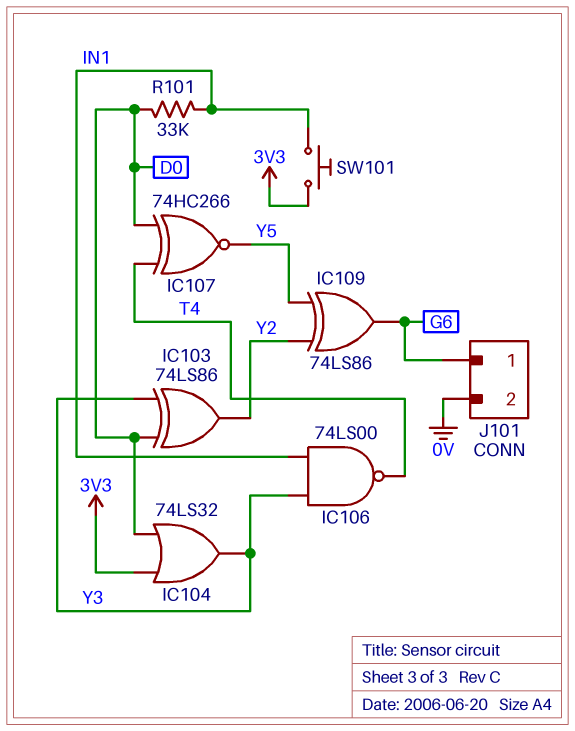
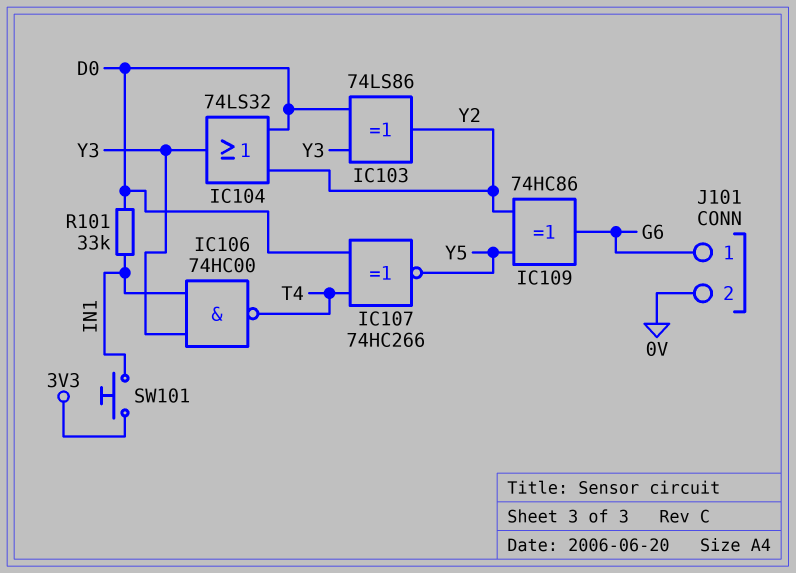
IC104: OR 74LS32 (in 3V3, in D0, out Y3) -> OR 74LS32 (in D0, in Y2, out Y3)
IC106: NAND 74LS00 (in IN1, in Y3, out T4) -> NAND 74HC00 (in IN1, in Y3, out T4)
IC109: XOR 74LS86 (in Y2, in Y5, out G6) -> XOR 74HC86 (in Y2, in Y5, out G6)

